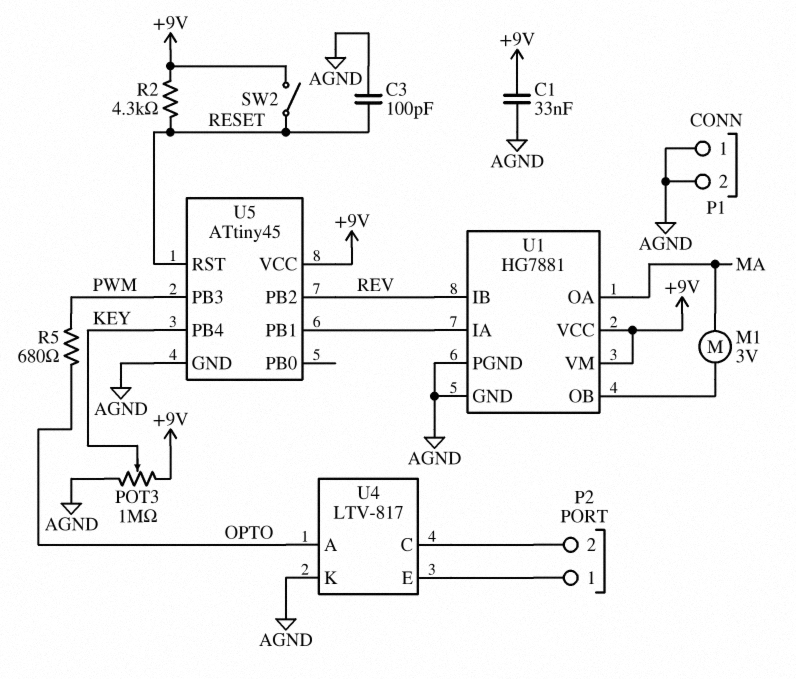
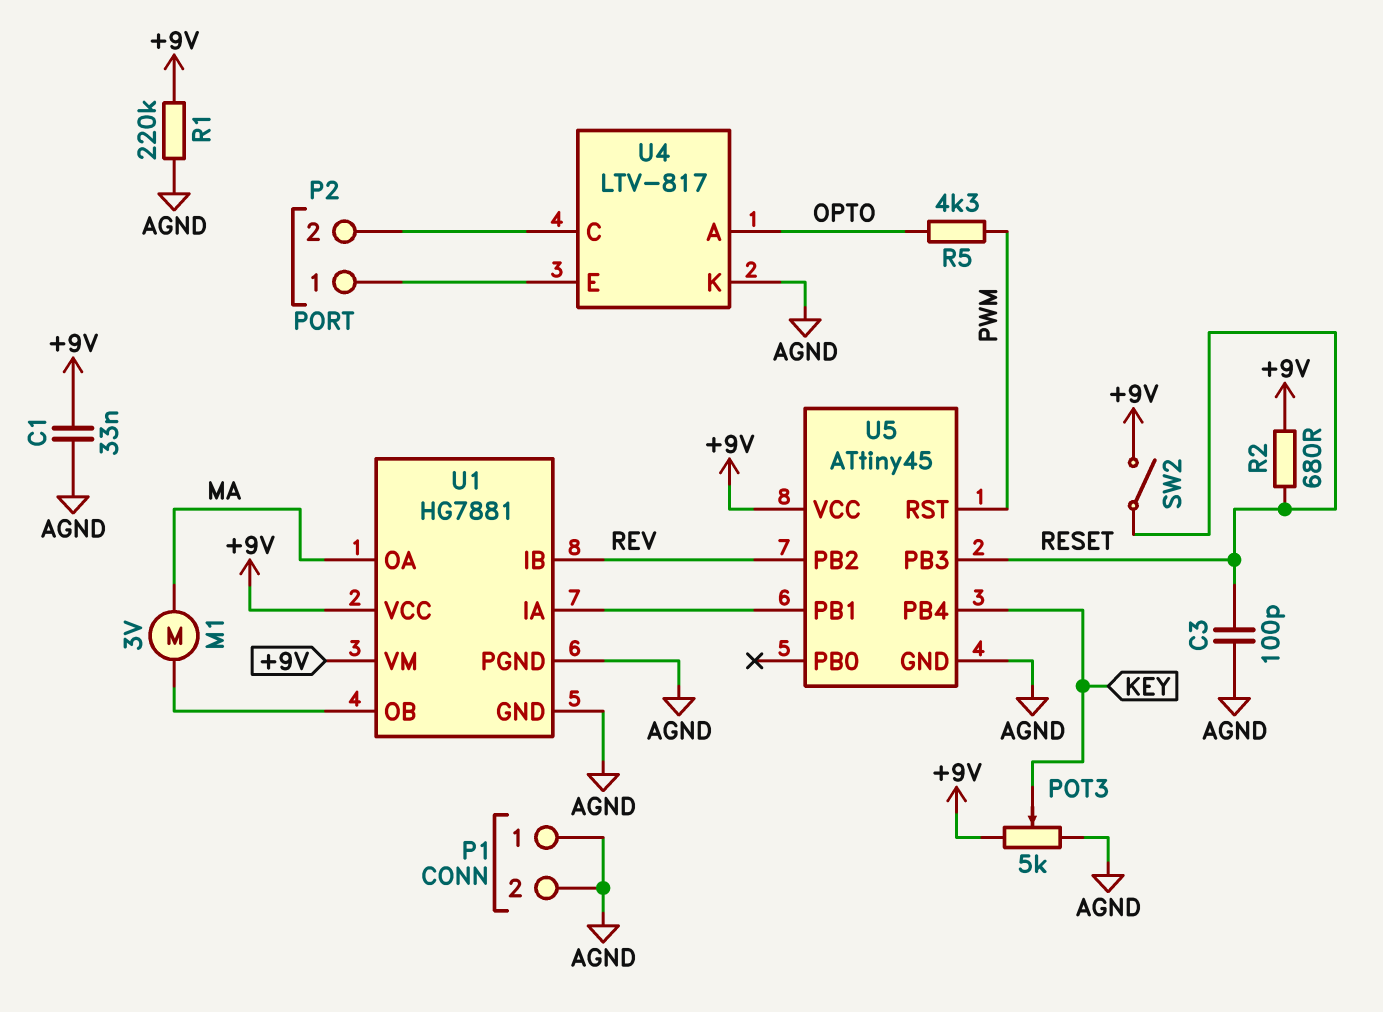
POT3: 1M (+9V, AGND, wiper KEY) -> 5k (+9V, AGND, wiper KEY)
R1: none -> 220k (+9V, AGND)
R2: 4.3k (+9V, RESET) -> 680 (+9V, RESET)
R5: 680 (OPTO, PWM) -> 4.3k (OPTO, PWM)
U5 pin PB3: PWM -> RESET
U5 pin RST: RESET -> PWM

